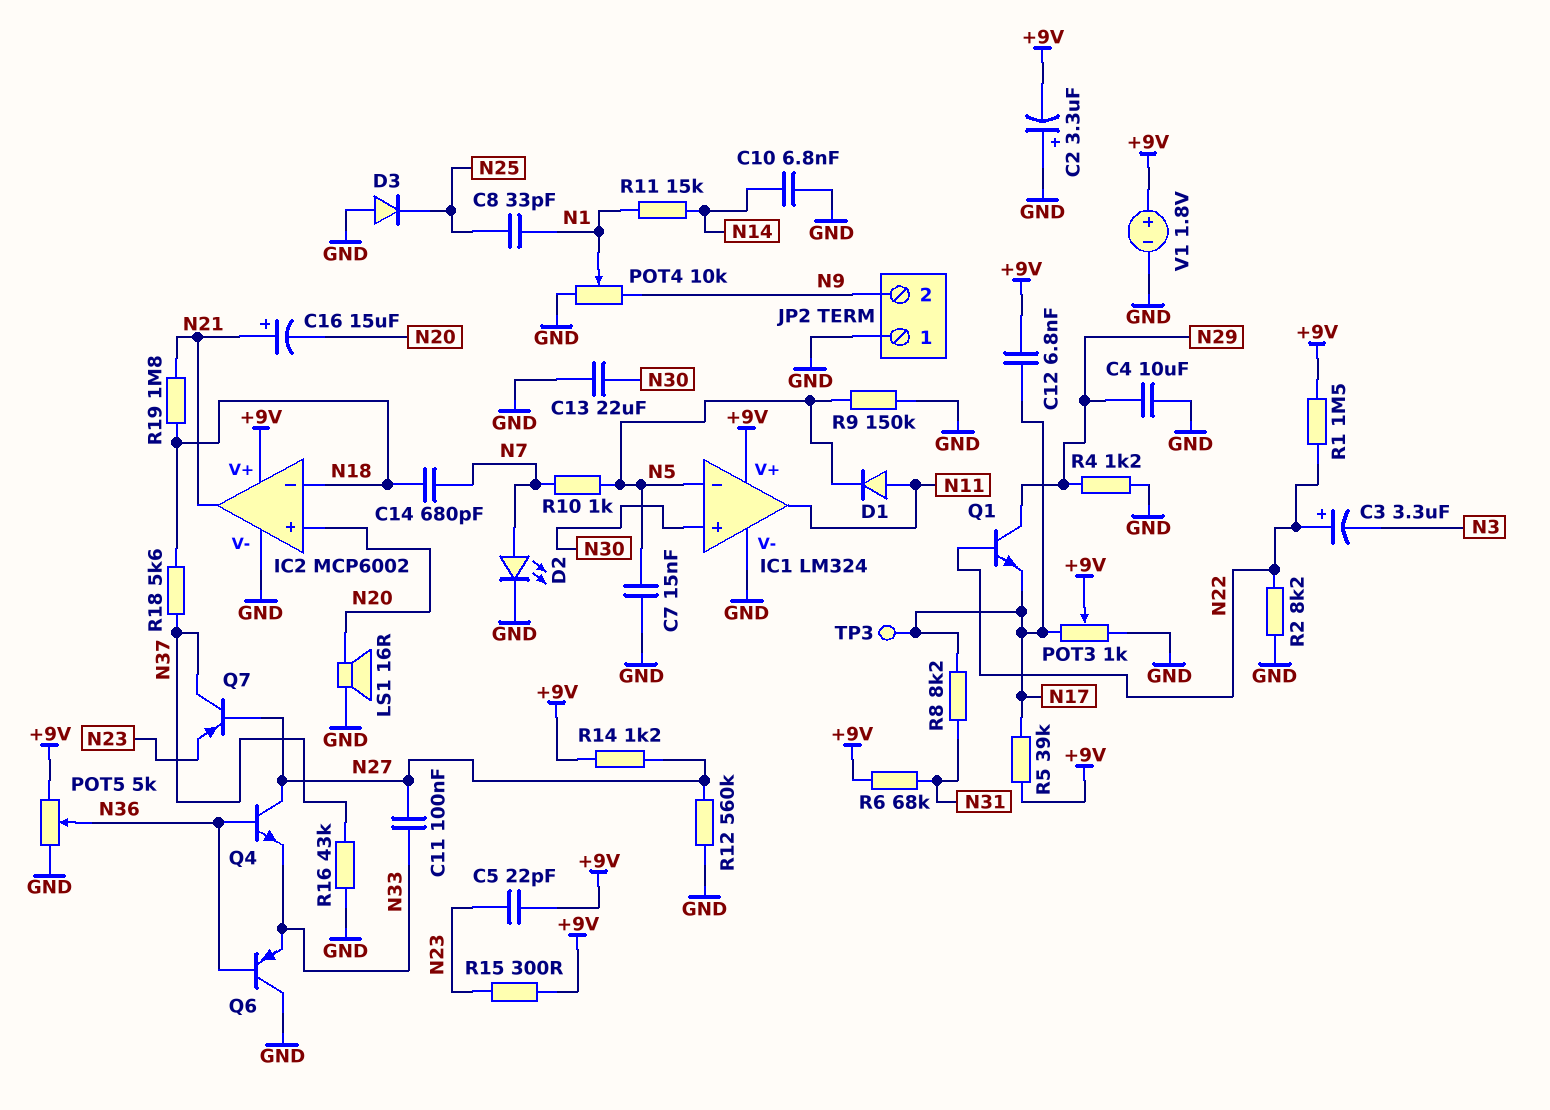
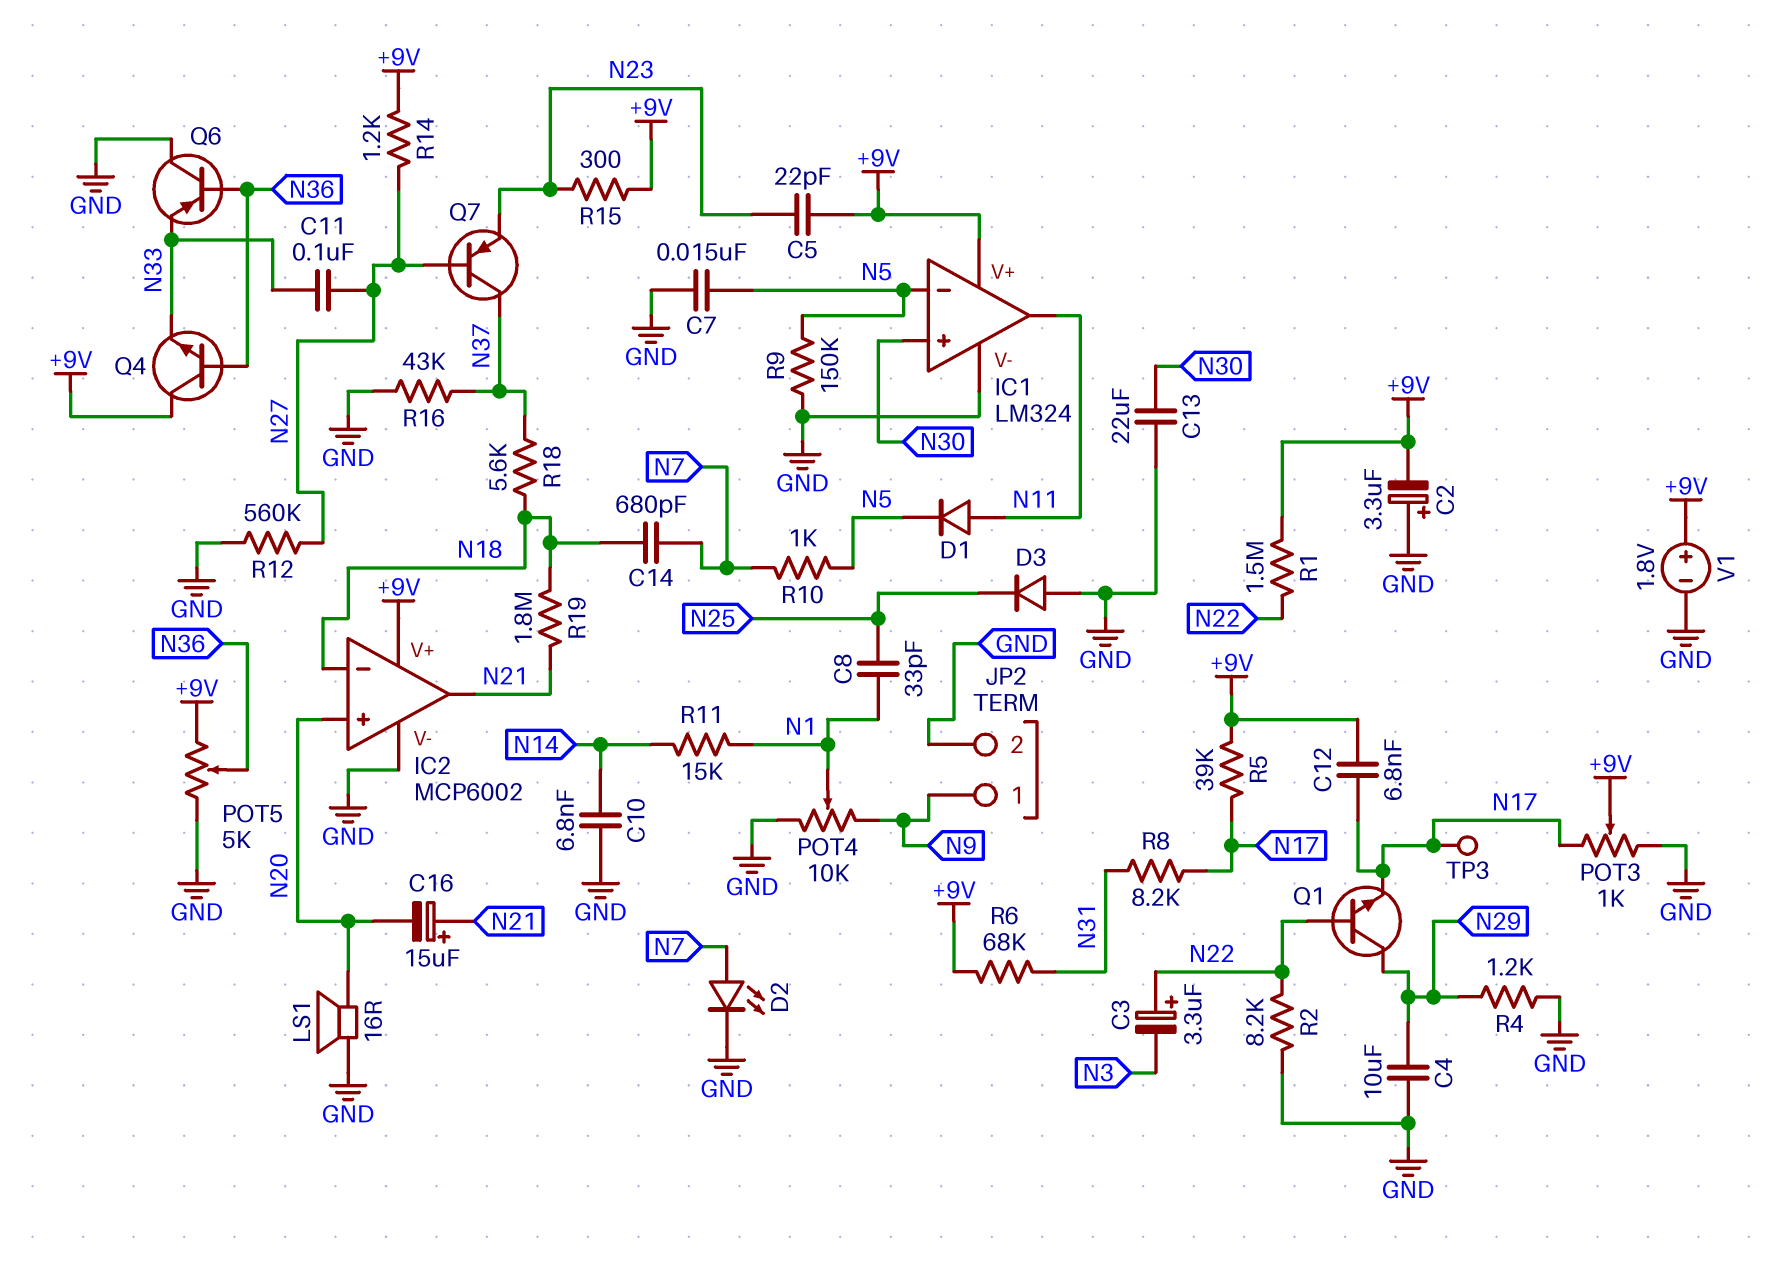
JP2 pin 1: GND -> N9
JP2 pin 2: N9 -> GND
Q4: NPN (B N36, C N27, E N33) -> NPN (B N36, C +9V, E N33)

